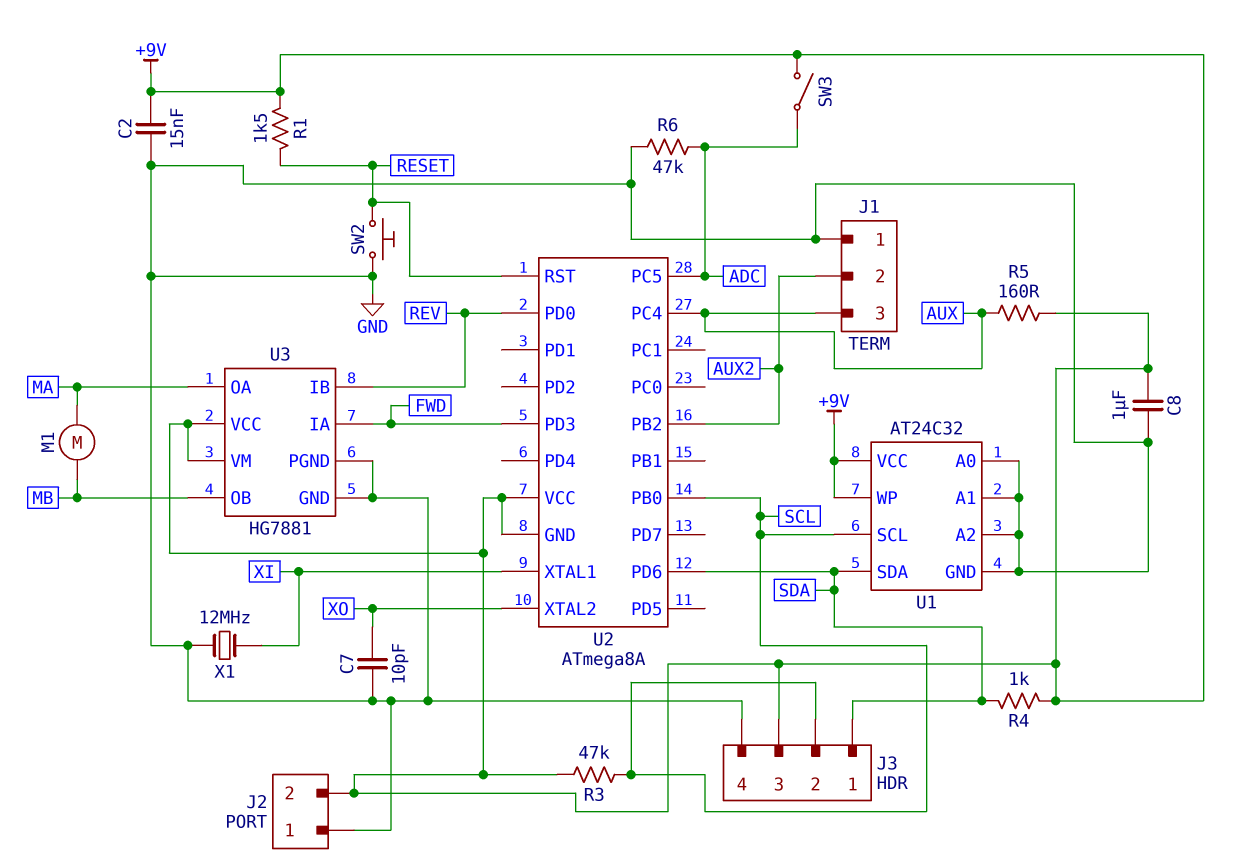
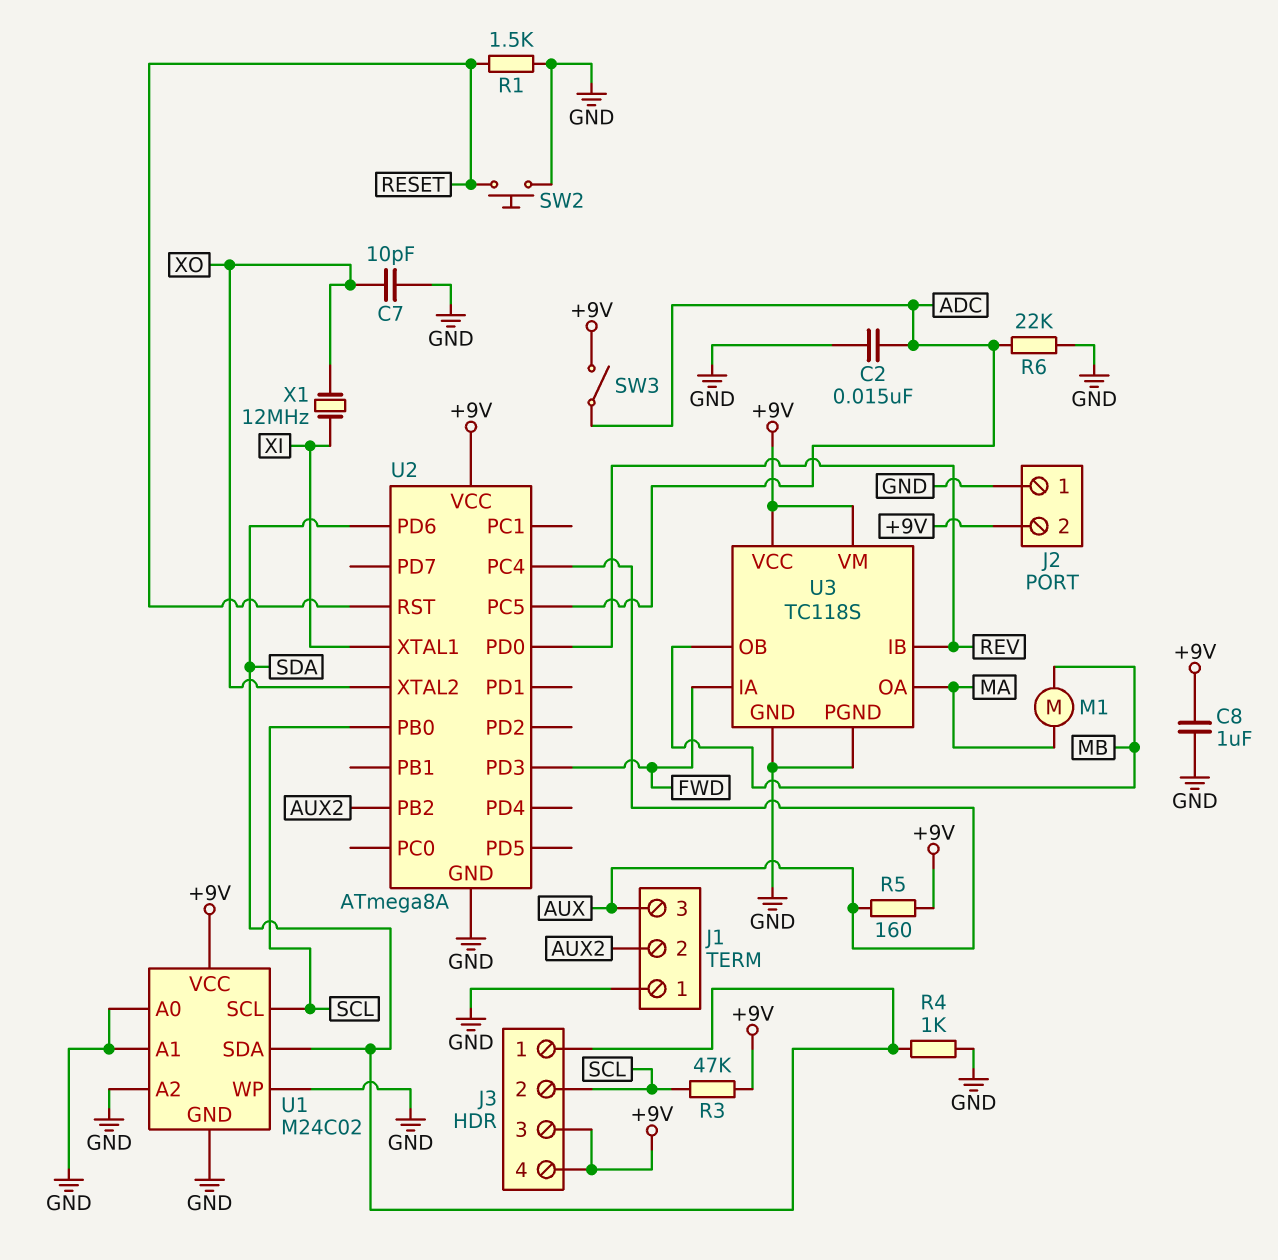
C2: 15nF (+9V, GND) -> 15nF (ADC, GND)
J3 pin 4: GND -> +9V
R1: 1.5k (+9V, RESET) -> 1.5k (GND, RESET)
R4: 1k (+9V, SDA) -> 1k (GND, SDA)
R6: 47k (ADC, GND) -> 22k (ADC, GND)
U1: AT24C32 -> M24C02
U1 pin WP: +9V -> GND
U2 pin GND: +9V -> GND
U3: HG7881 -> TC118S
X1: 12MHz (GND, XI) -> 12MHz (XI, XO)

